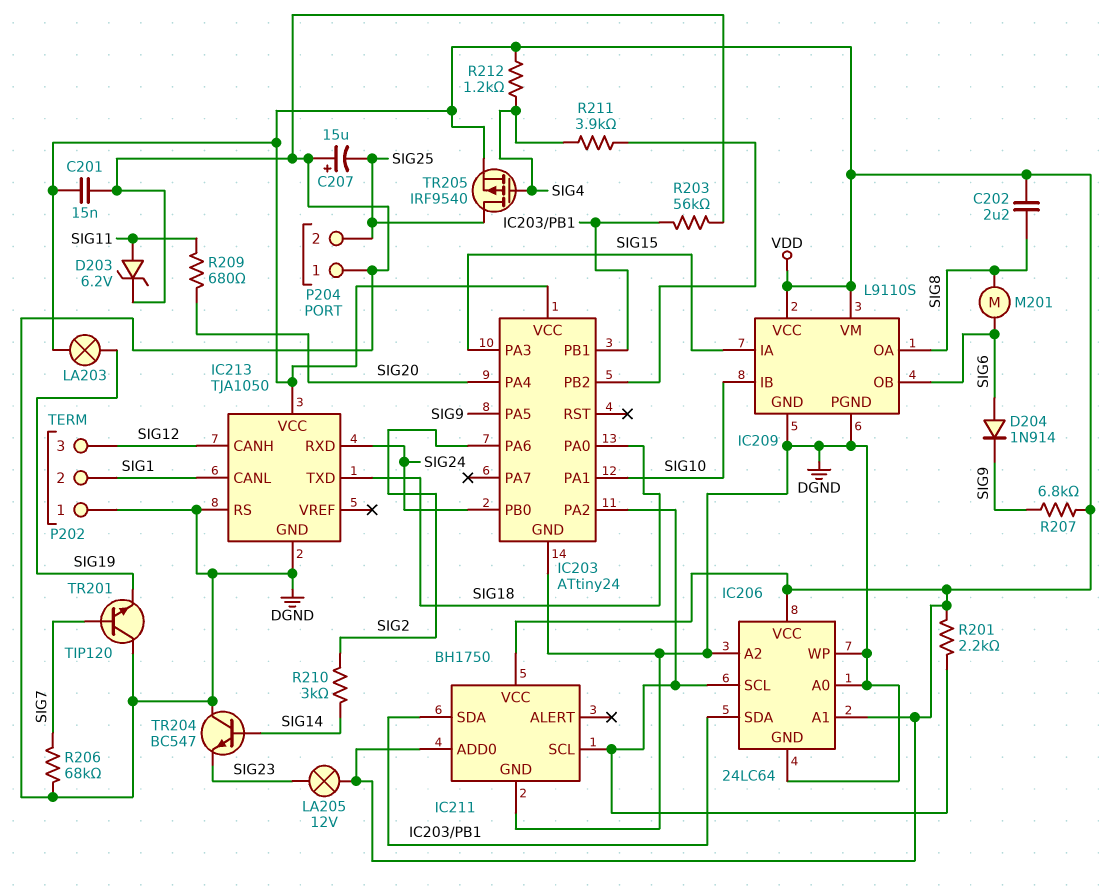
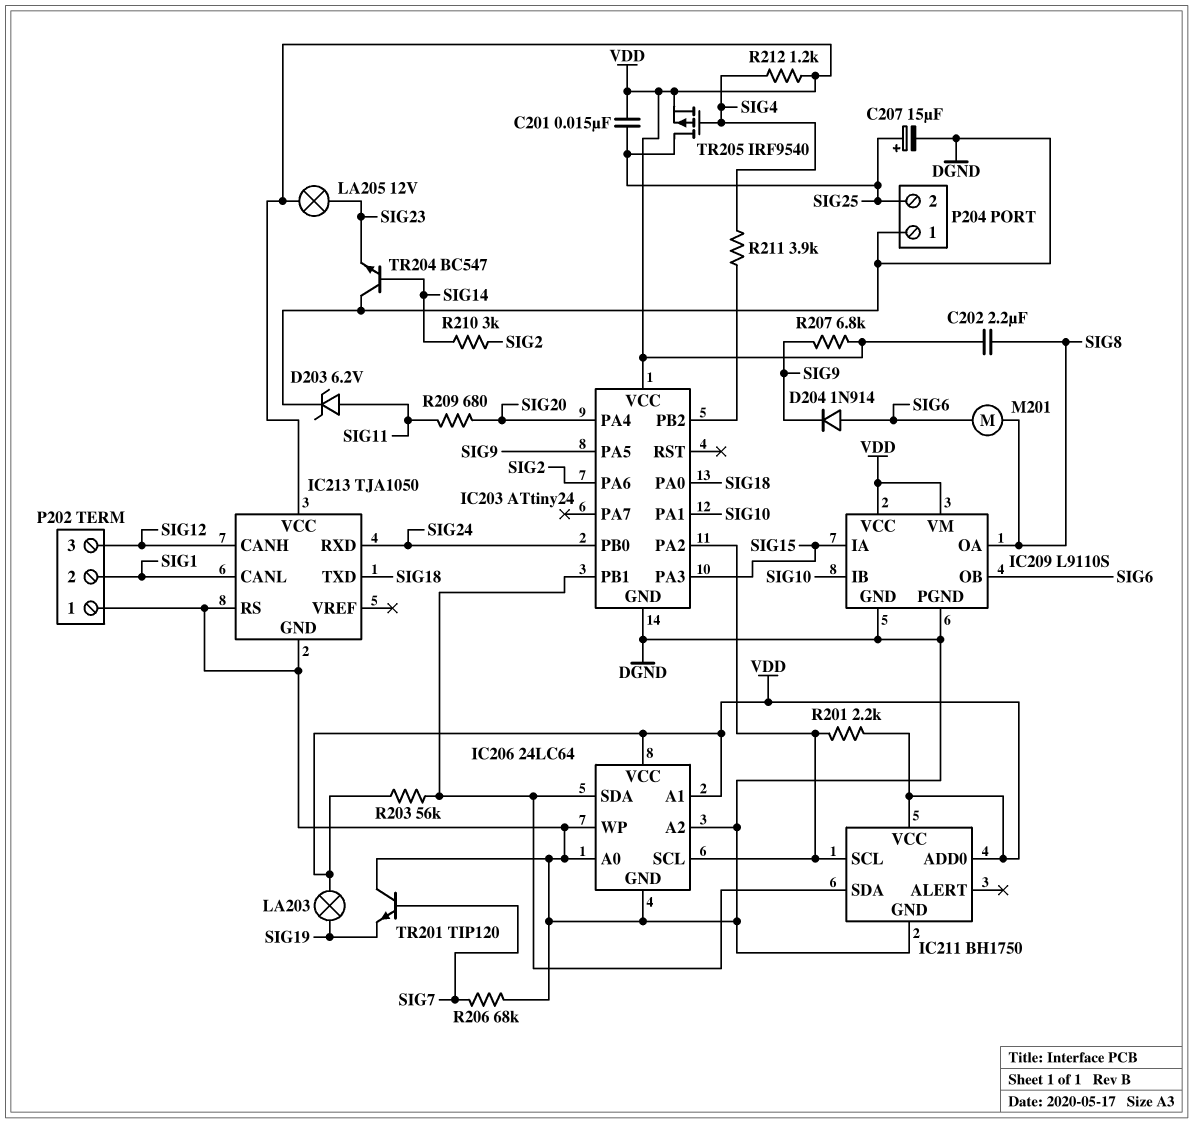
C201: 15nF (DGND, VDD) -> 15nF (SIG25, VDD)
C207: 15uF (plus DGND, minus SIG25) -> 15uF (plus SIG25, minus DGND)
R203: 56k (DGND, IC203/PB1) -> 56k (IC203/PB1, VDD)

